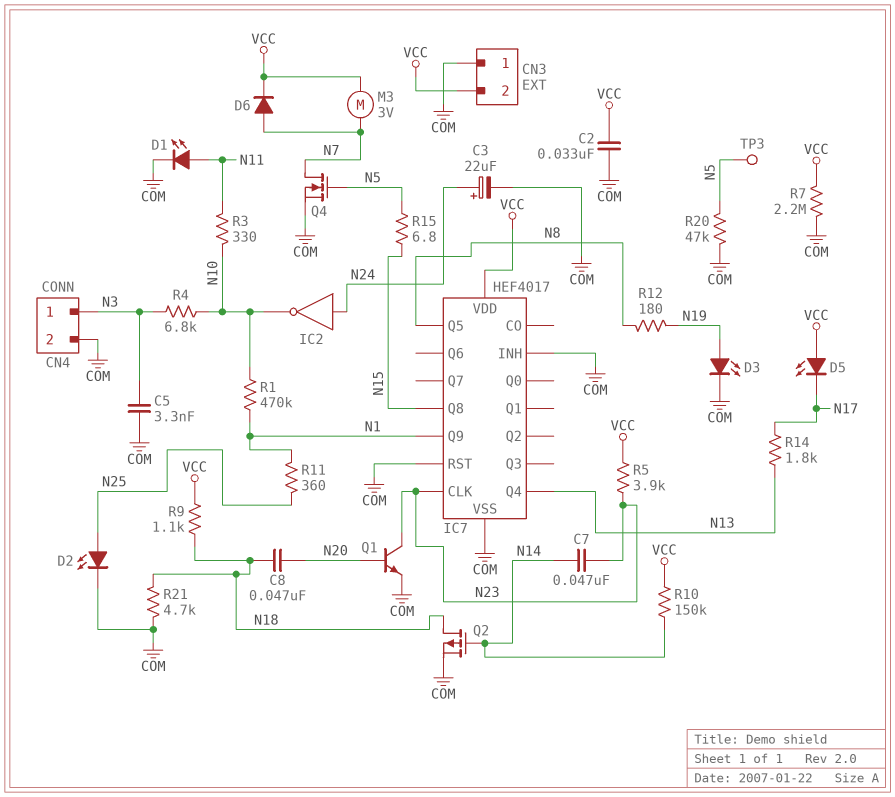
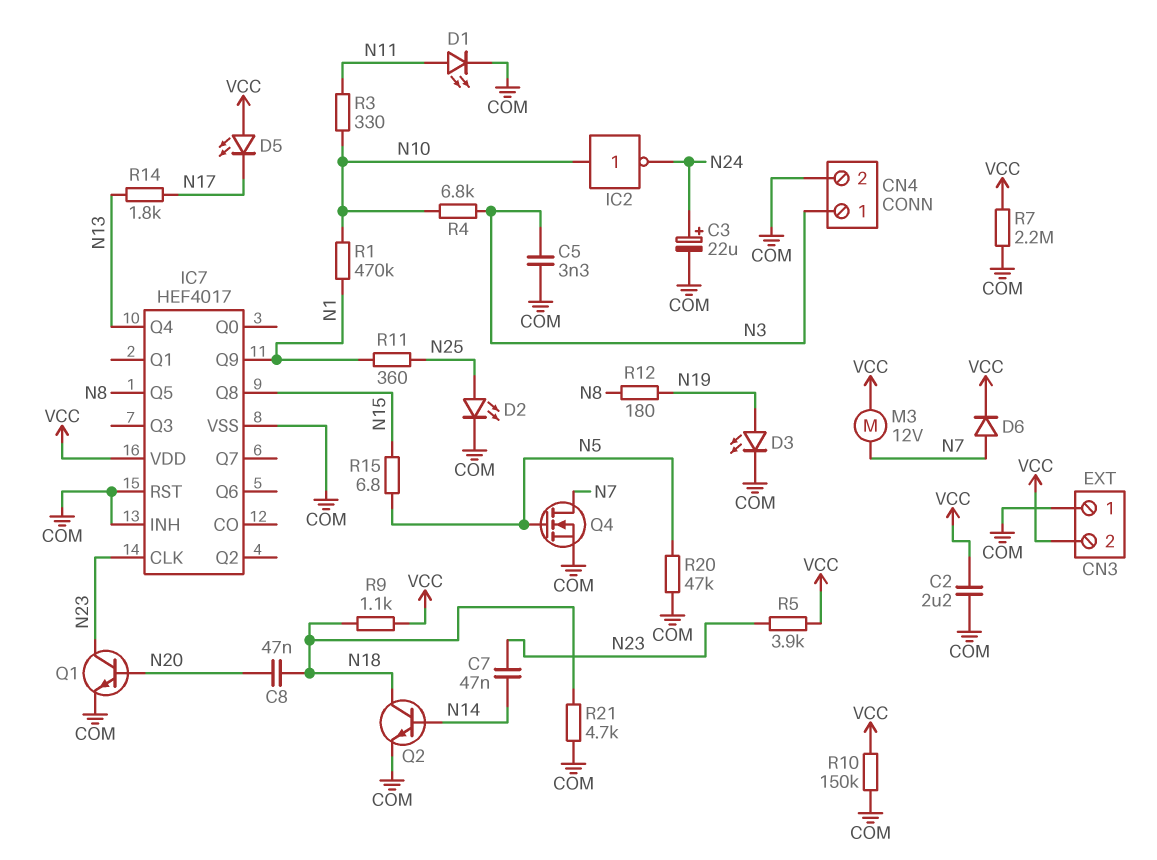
C2: 33nF (COM, VCC) -> 2.2uF (COM, VCC)
IC2: NOT (in N24, out N10) -> NOT (in N10, out N24)
M3: motor 3V (N7, VCC) -> motor 12V (N7, VCC)
Q2: PMOS (G N14, D N18, S COM) -> NPN (B N14, C N18, E COM)
R10: 150k (N14, VCC) -> 150k (COM, VCC)
TP3: test point (N5) -> none

